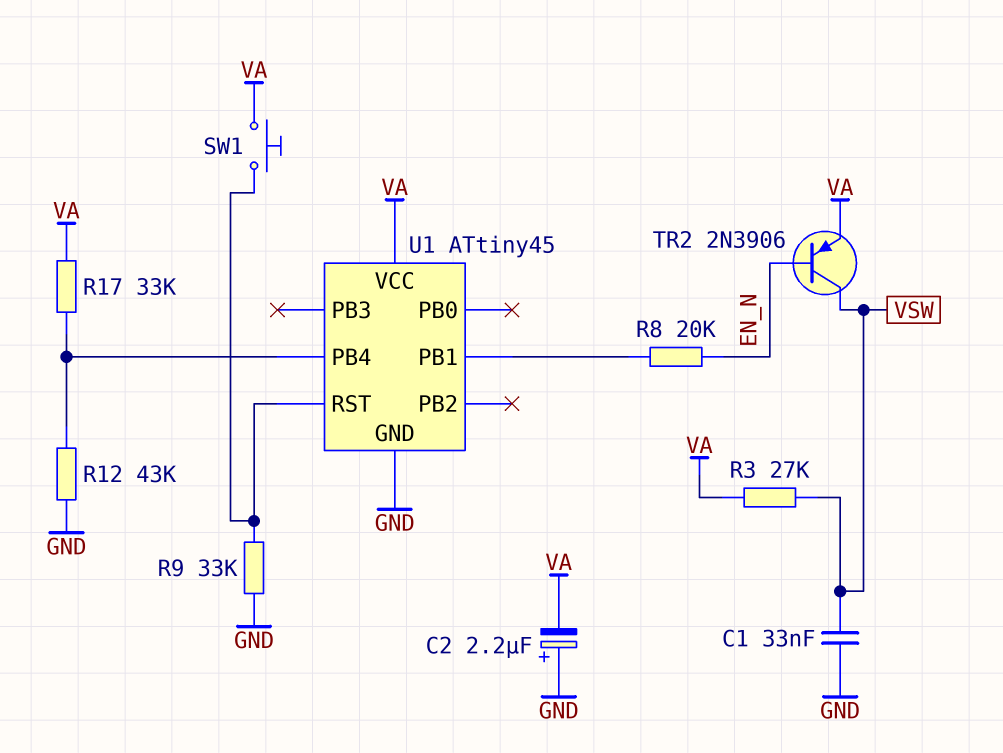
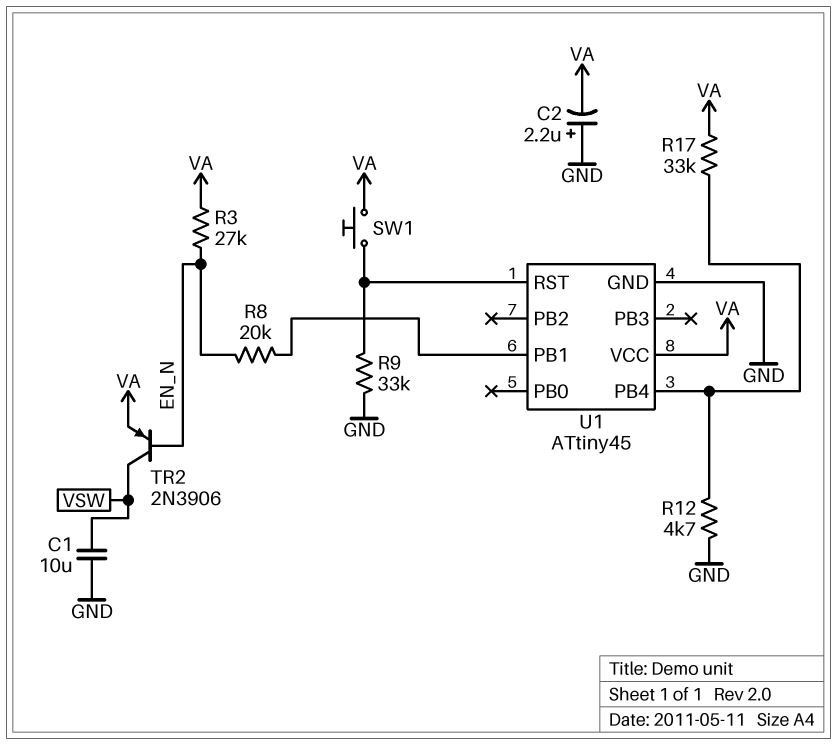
C1: 33nF (GND, VSW) -> 10uF (GND, VSW)
R3: 27k (VA, VSW) -> 27k (EN_N, VA)
R12: 43k (GND, U1/PB4) -> 4.7k (GND, U1/PB4)

